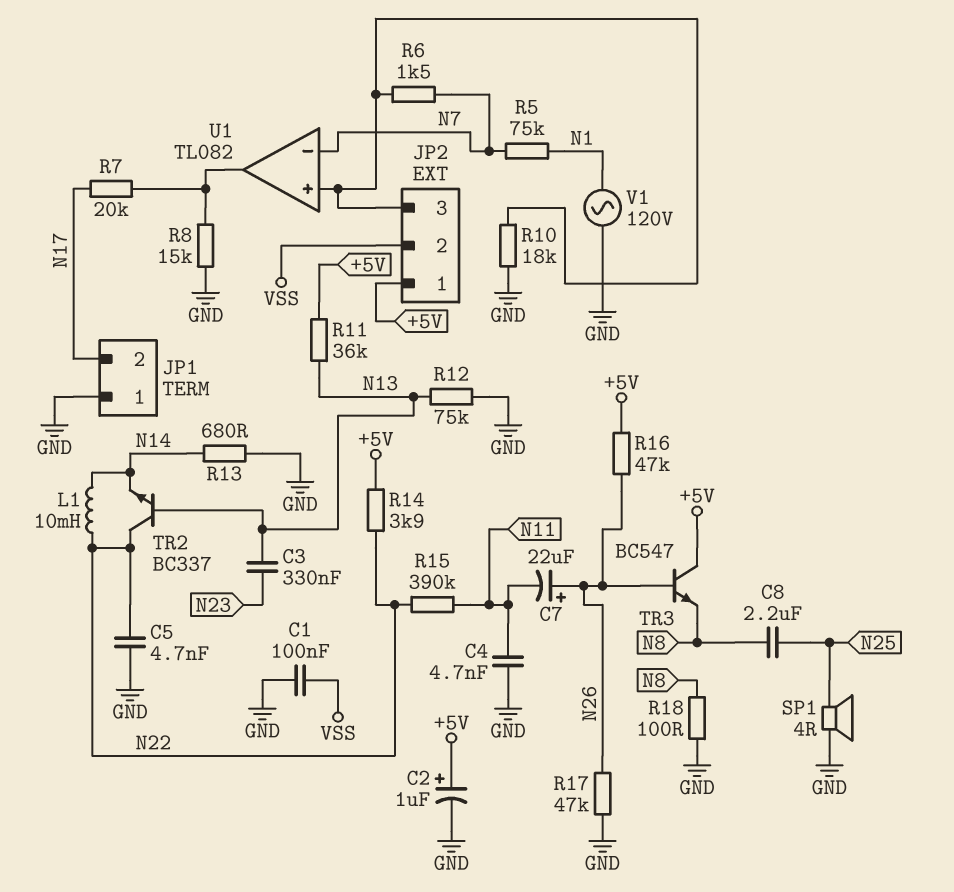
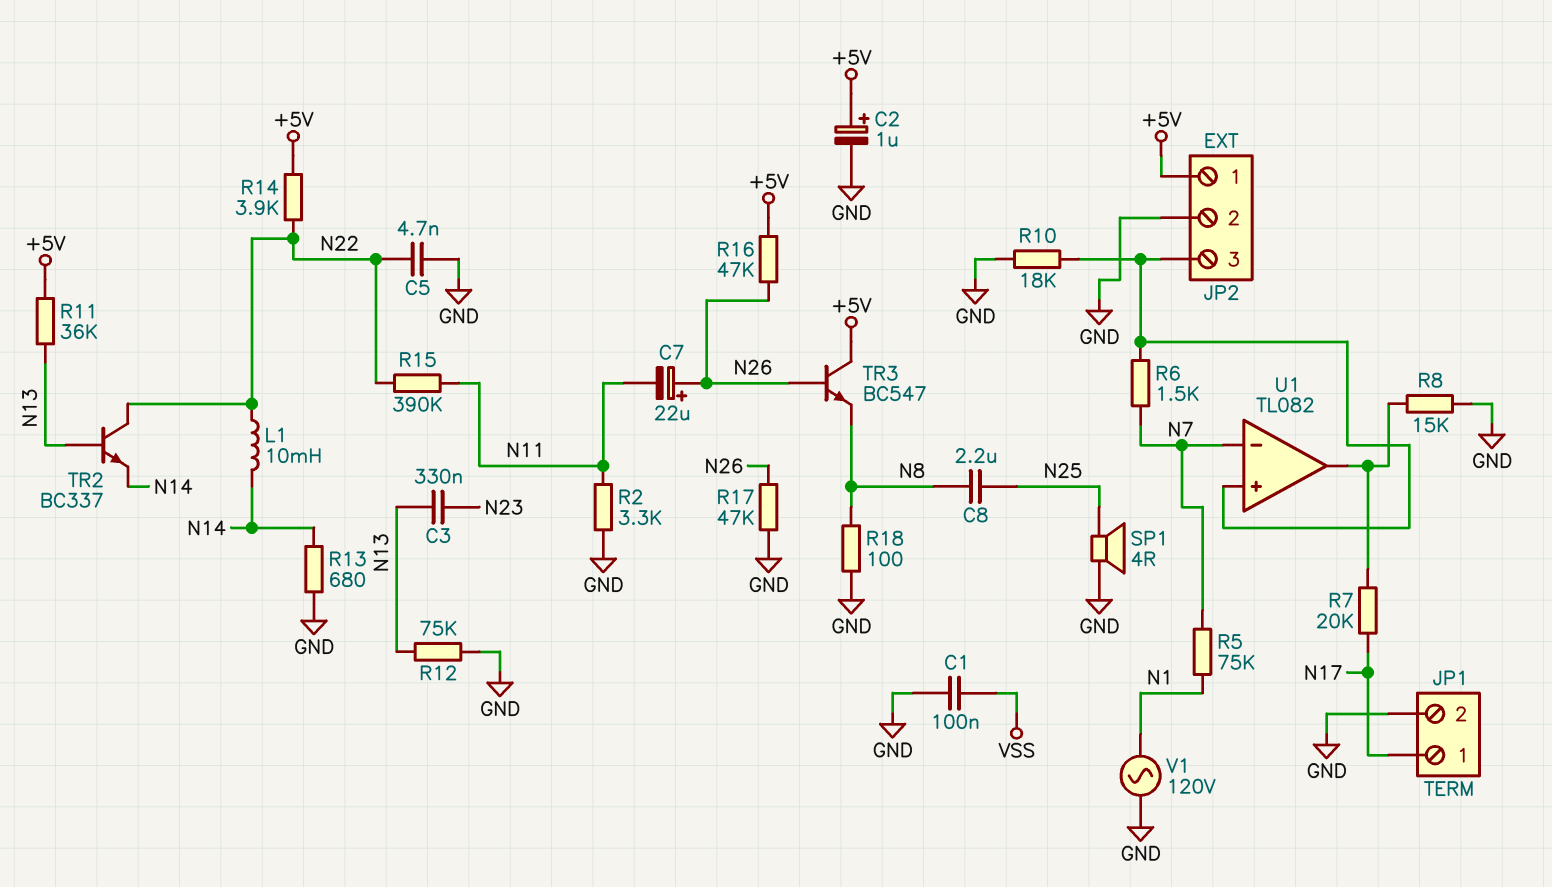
C4: 4.7nF (GND, N11) -> none
JP1 pin 1: GND -> N17
JP1 pin 2: N17 -> GND
JP2 pin 2: VSS -> GND
R2: none -> 3.3k (GND, N11)

